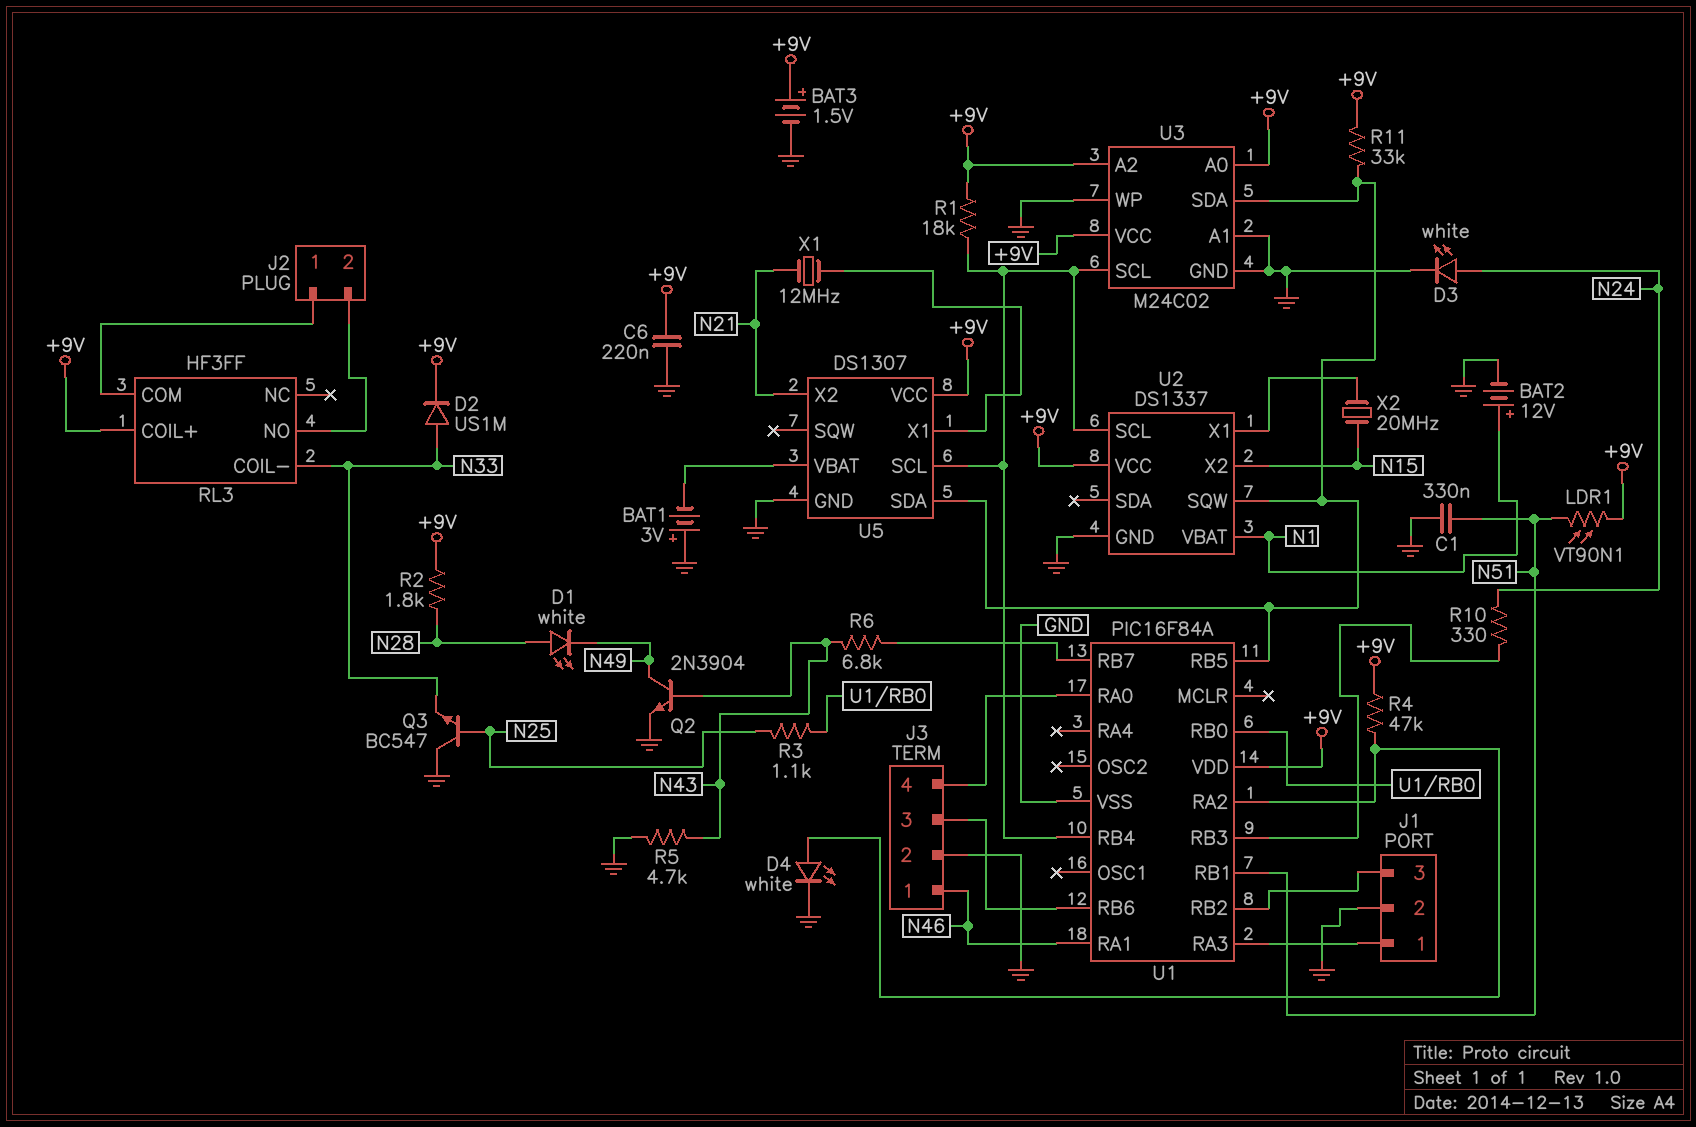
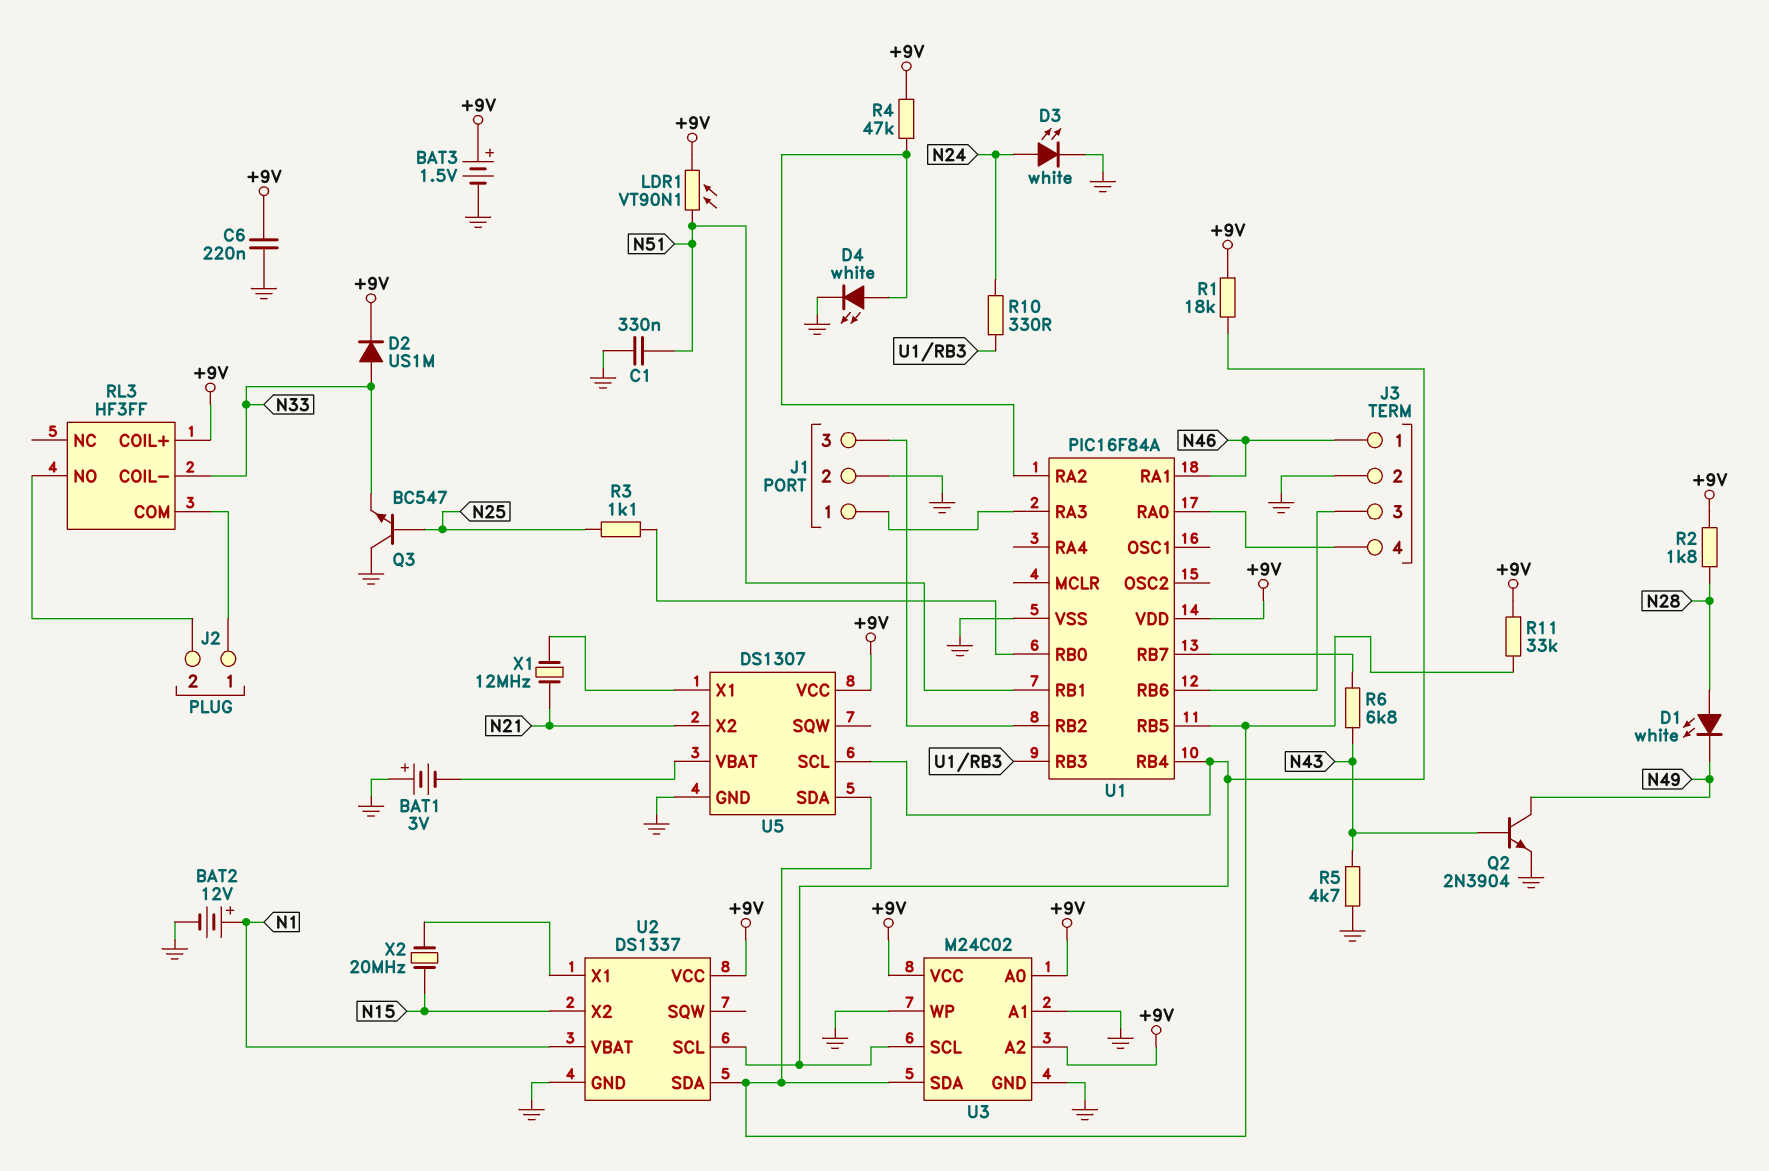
U2 pin SDA: none -> U1/RB5
U2 pin SQW: U1/RB5 -> none

